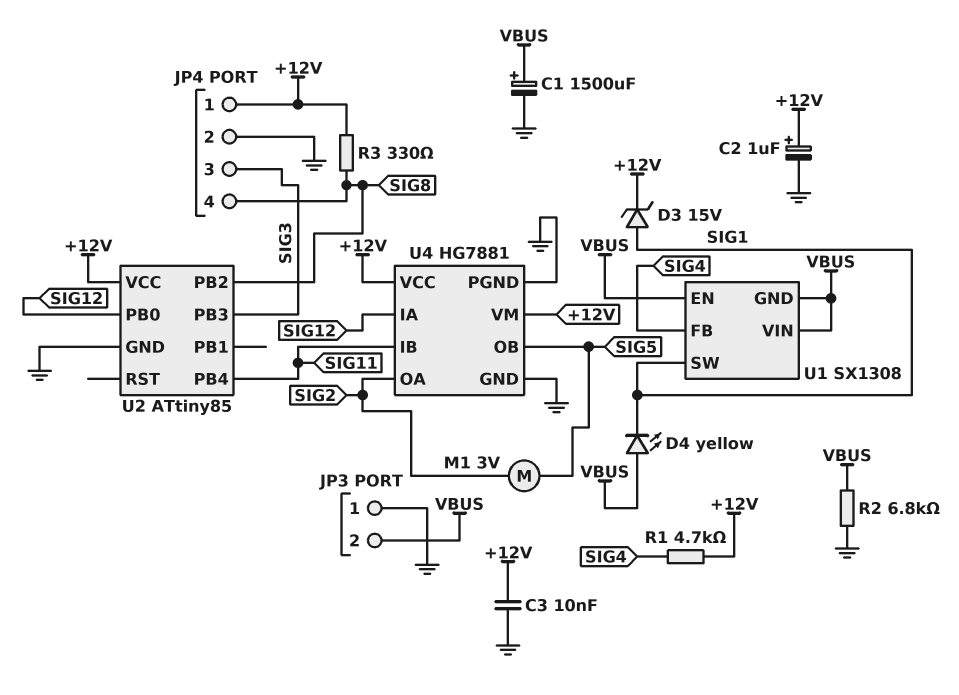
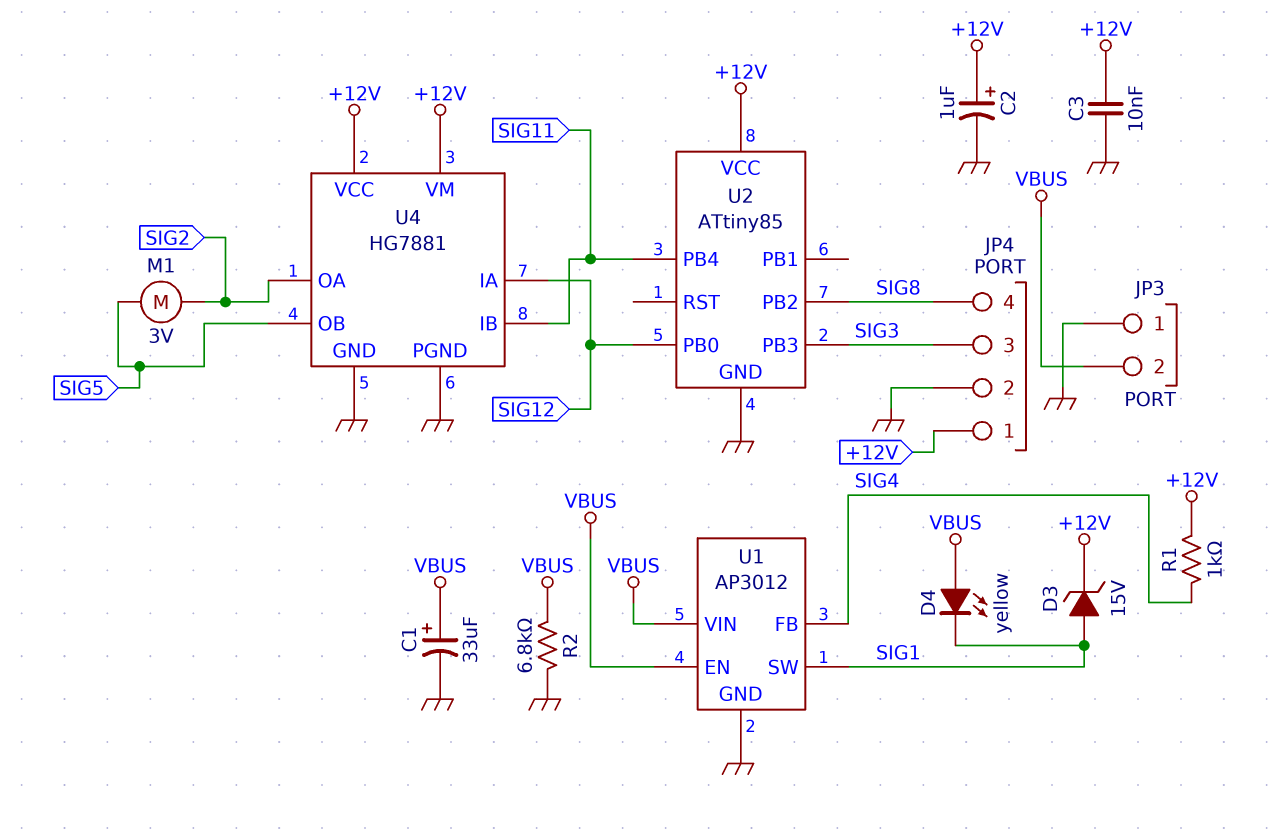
C1: 1500uF (plus VBUS, minus GND) -> 33uF (plus VBUS, minus GND)
R1: 4.7k (+12V, SIG4) -> 1k (+12V, SIG4)
R3: 330 (+12V, SIG8) -> none
U1: SX1308 -> AP3012
U1 pin GND: VBUS -> GND

